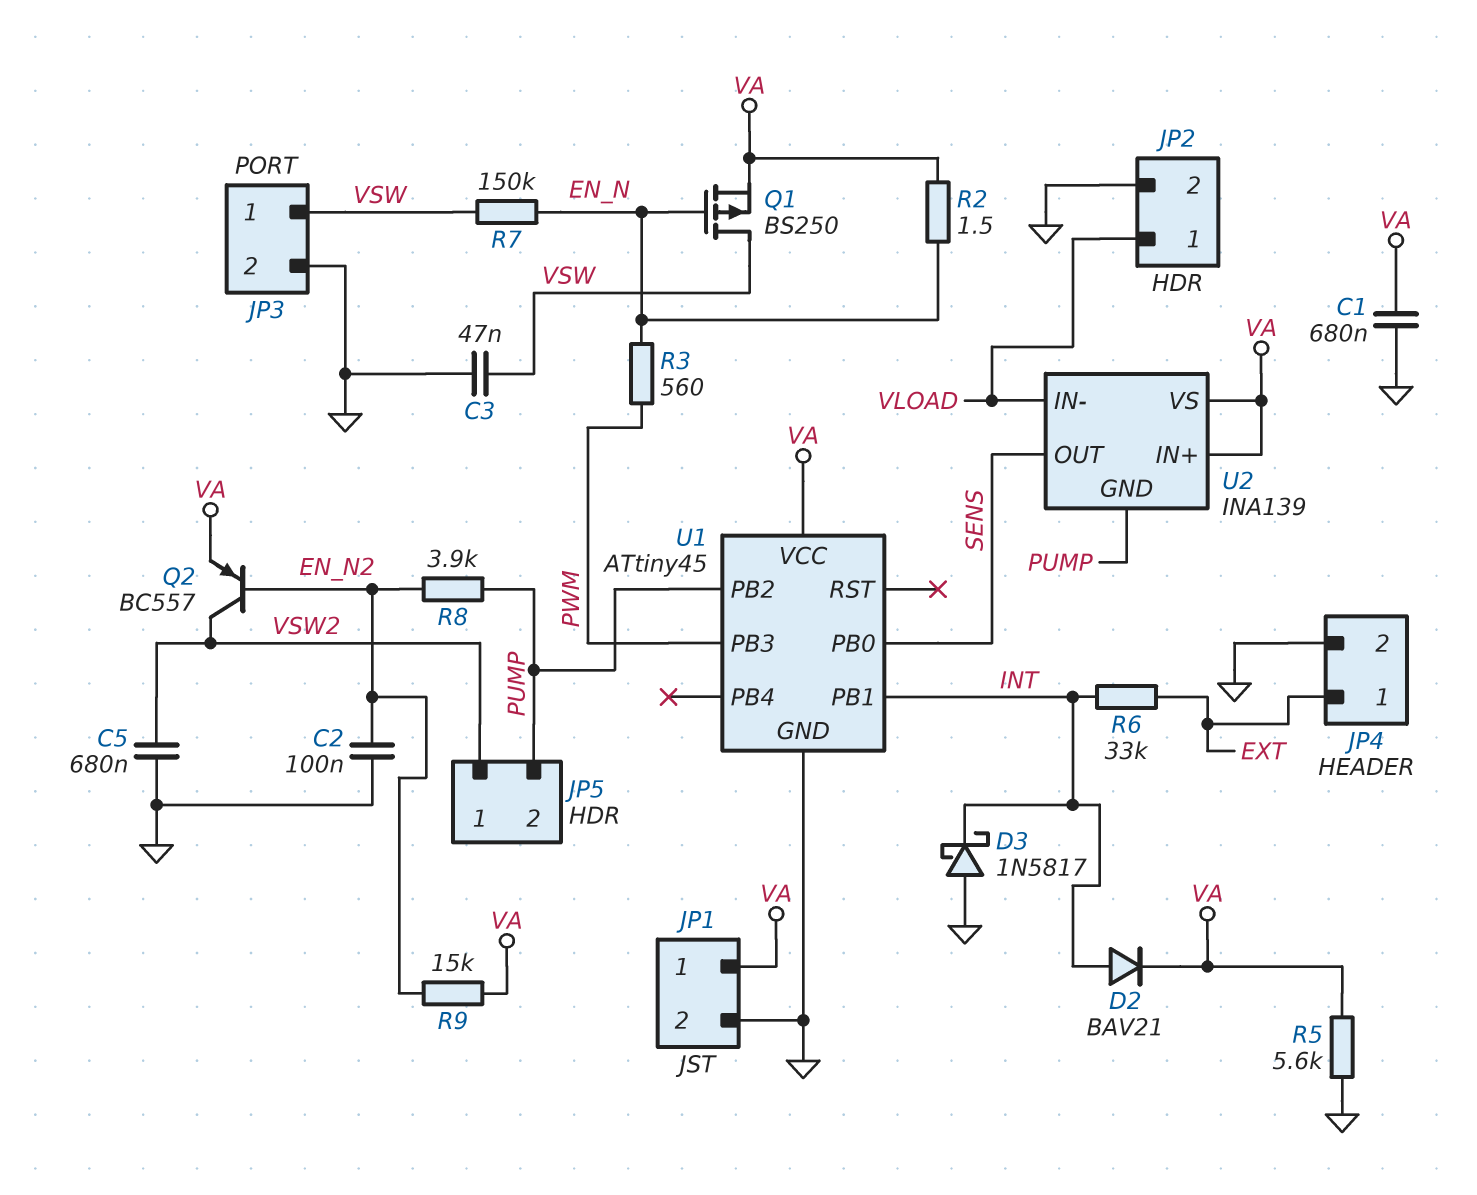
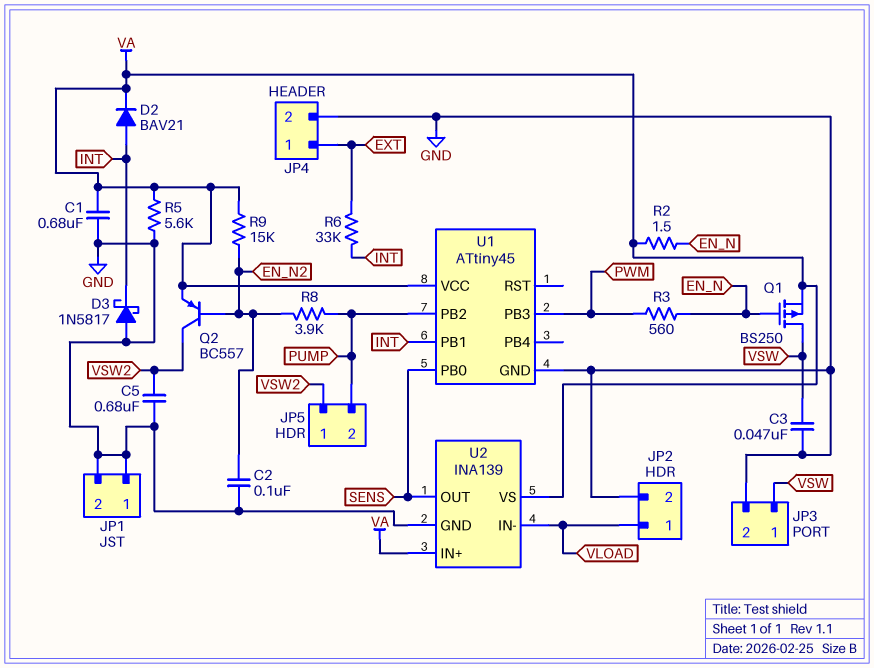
JP1 pin 1: VA -> GND
R7: 150k (EN_N, VSW) -> none
U2 pin GND: PUMP -> GND

